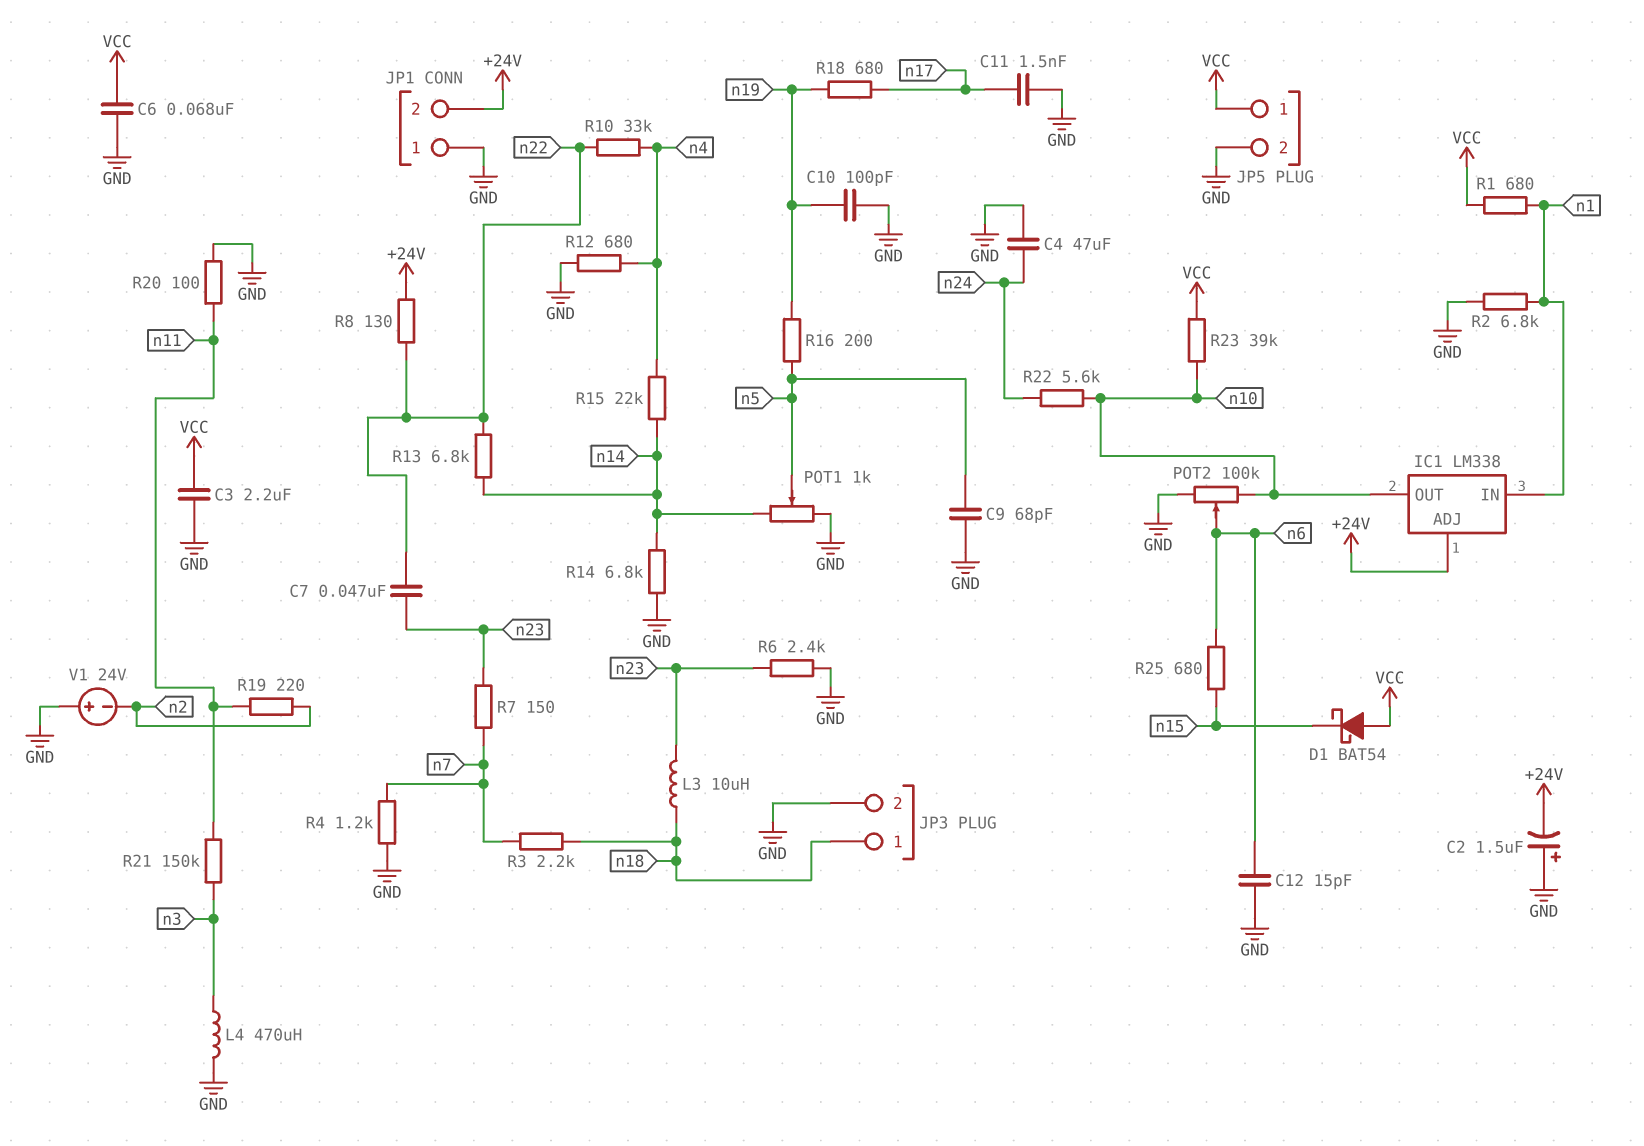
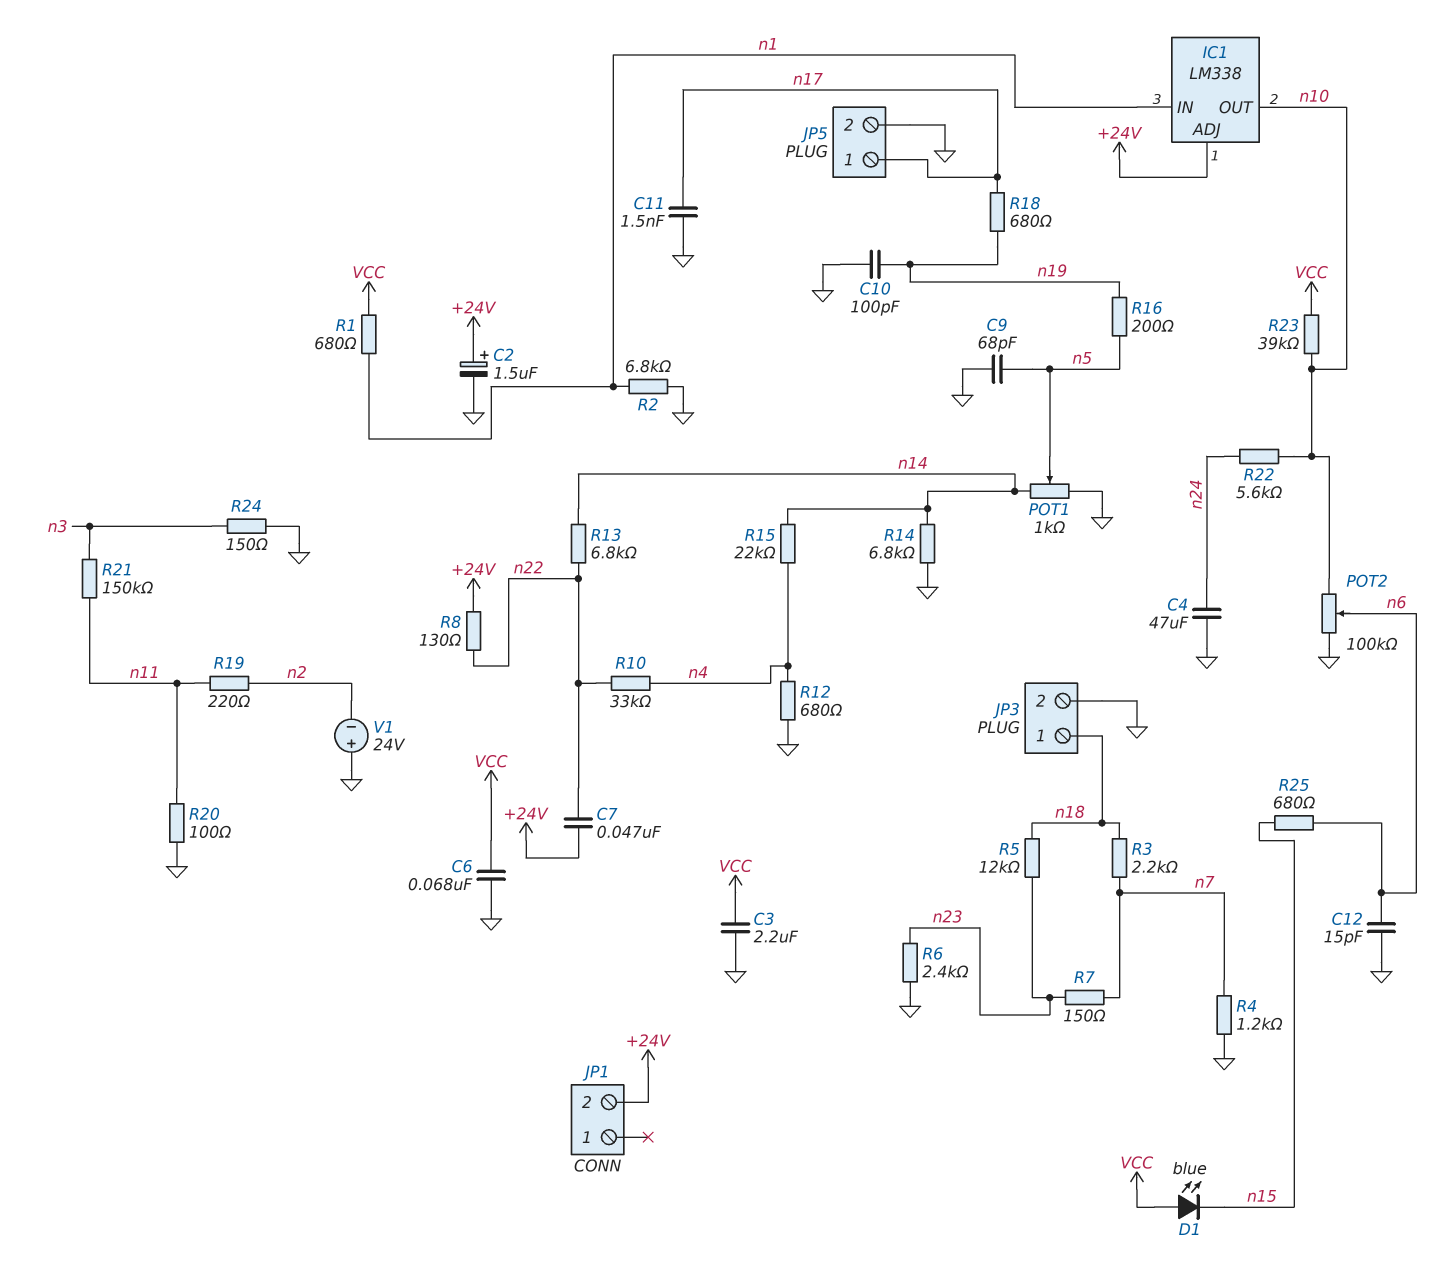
C2: 1.5uF (plus GND, minus +24V) -> 1.5uF (plus +24V, minus GND)
C7: 47nF (n22, n23) -> 47nF (+24V, n22)
D1: schottky BAT54 (A VCC, K n15) -> LED blue (A VCC, K n15)
JP1 pin 1: GND -> none
JP5 pin 1: VCC -> n17
L3: 10uH (n18, n23) -> none
L4: 470uH (GND, n3) -> none
R5: none -> 12k (n18, n23)
R24: none -> 150 (GND, n3)

